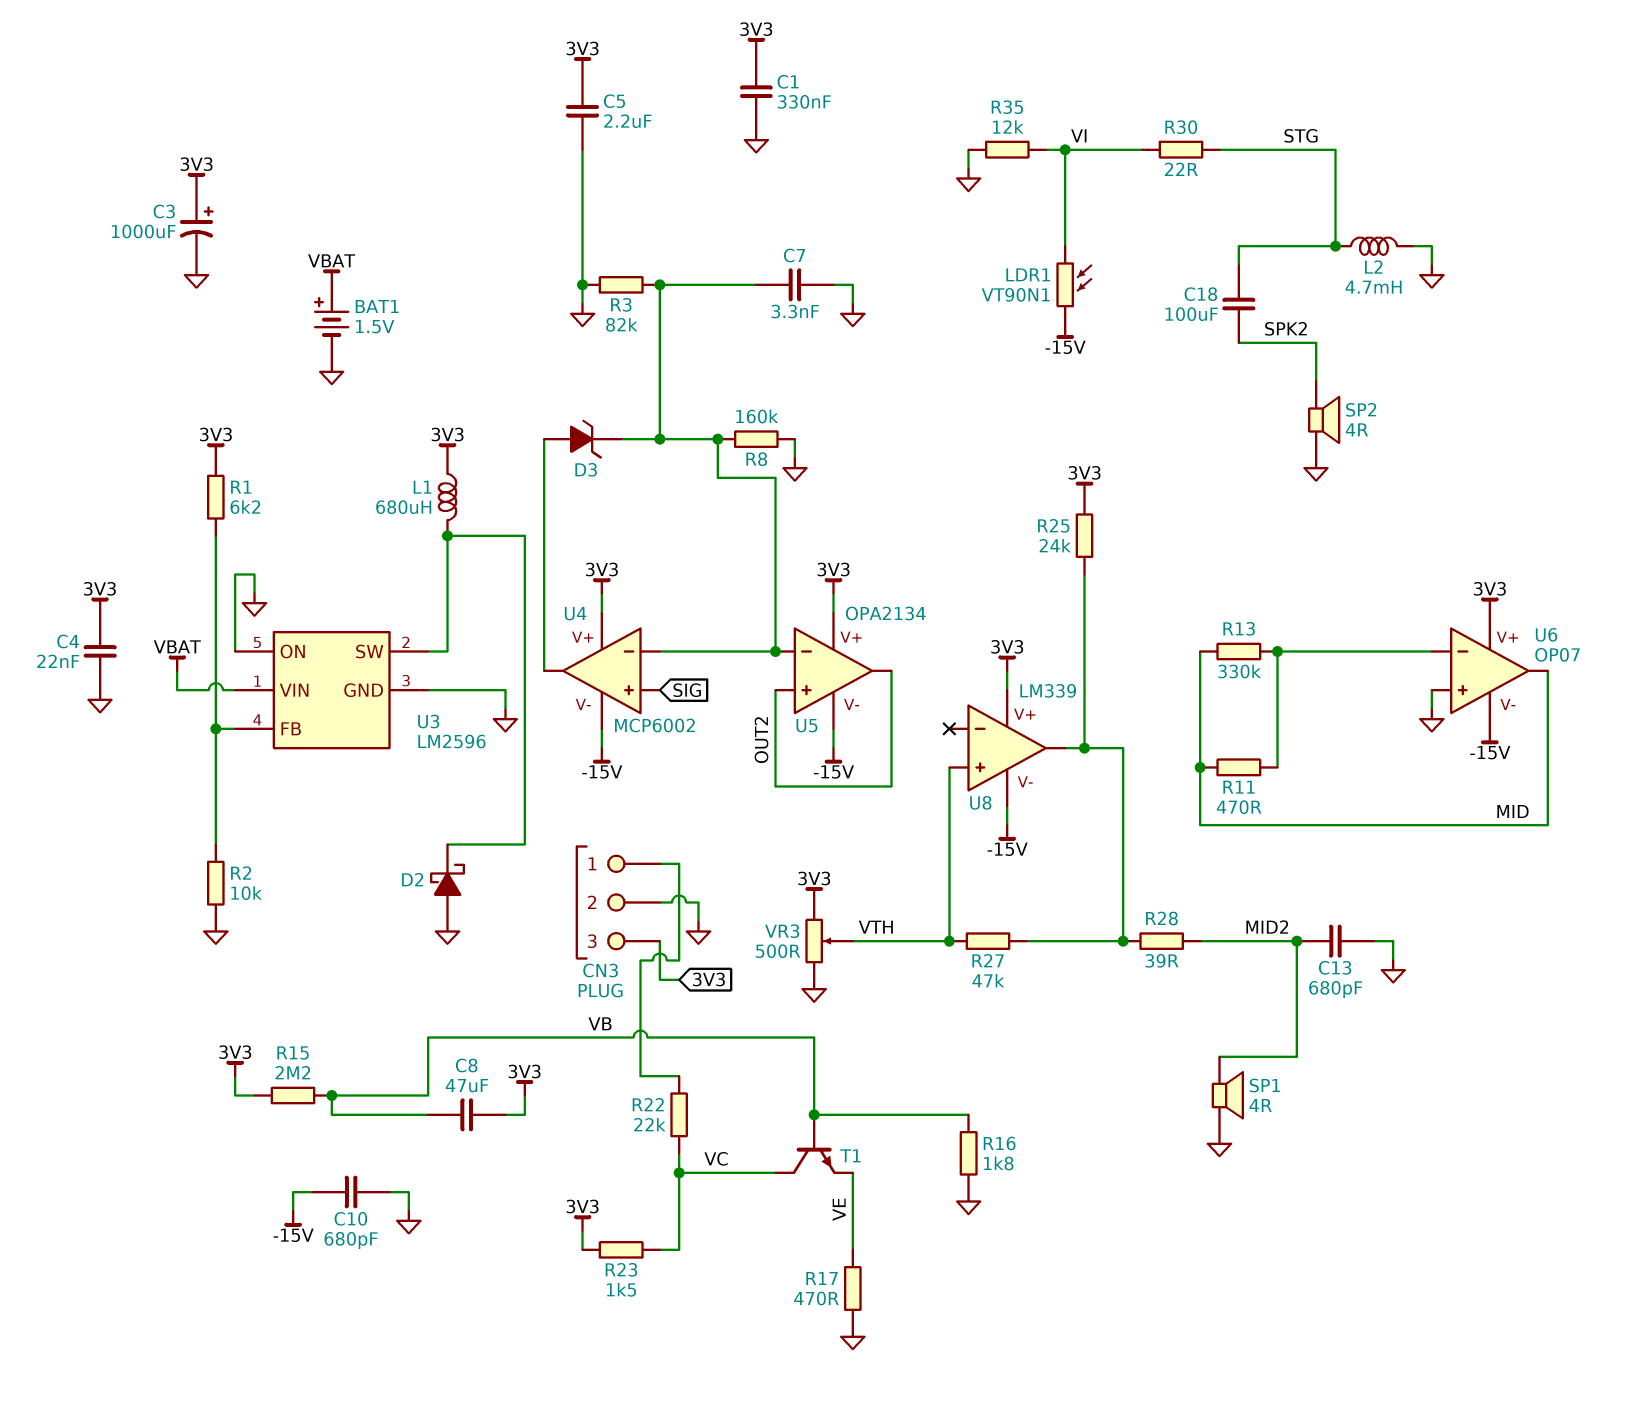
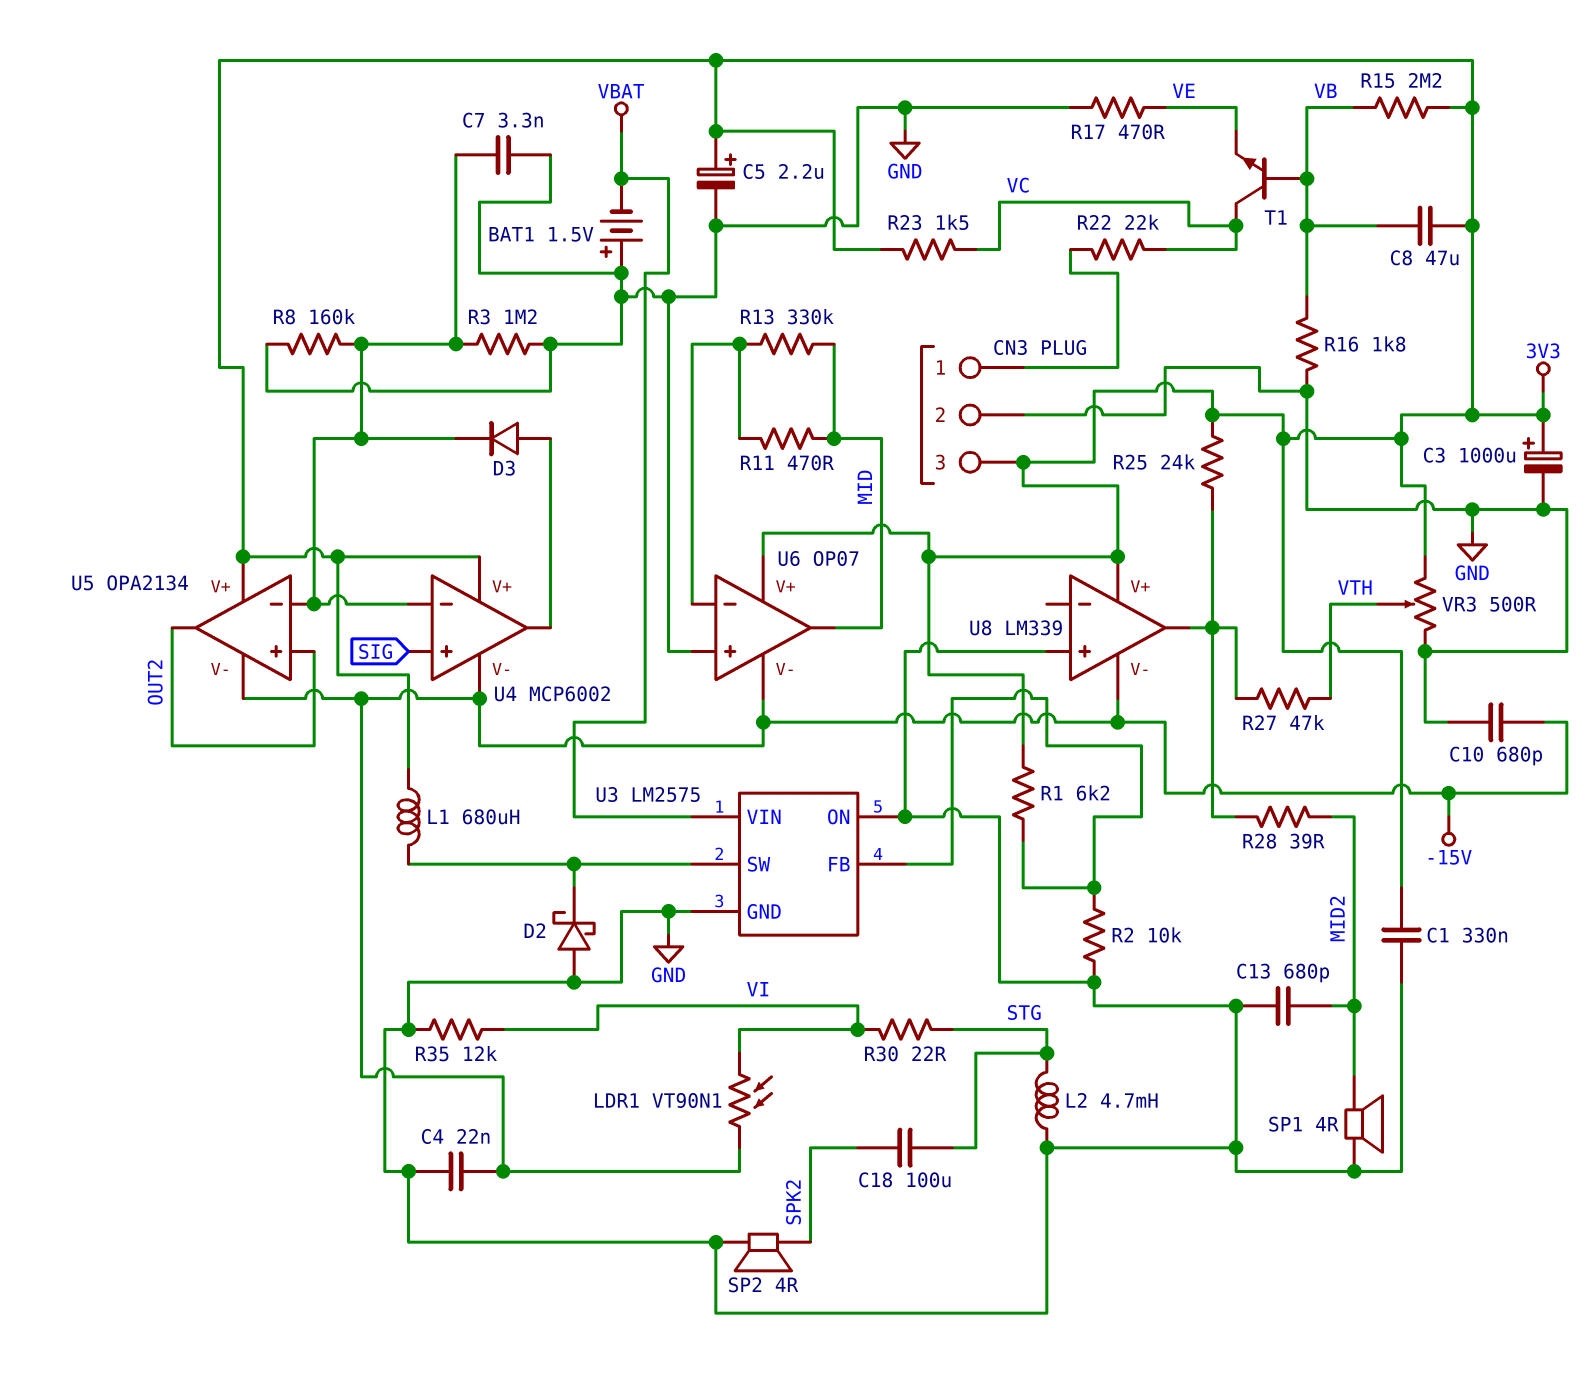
BAT1: 1.5V (plus VBAT, minus GND) -> 1.5V (plus GND, minus VBAT)
C4: 22nF (3V3, GND) -> 22nF (-15V, GND)
C5: 2.2uF (3V3, GND) -> 2.2uF (plus 3V3, minus GND)
D3: zener (A U4/out, K U4/in-) -> diode (A U4/out, K U4/in-)
R3: 82k (GND, U4/in-) -> 1.2M (GND, U4/in-)
U3: LM2596 -> LM2575
U8 pin in+: VTH -> GND

